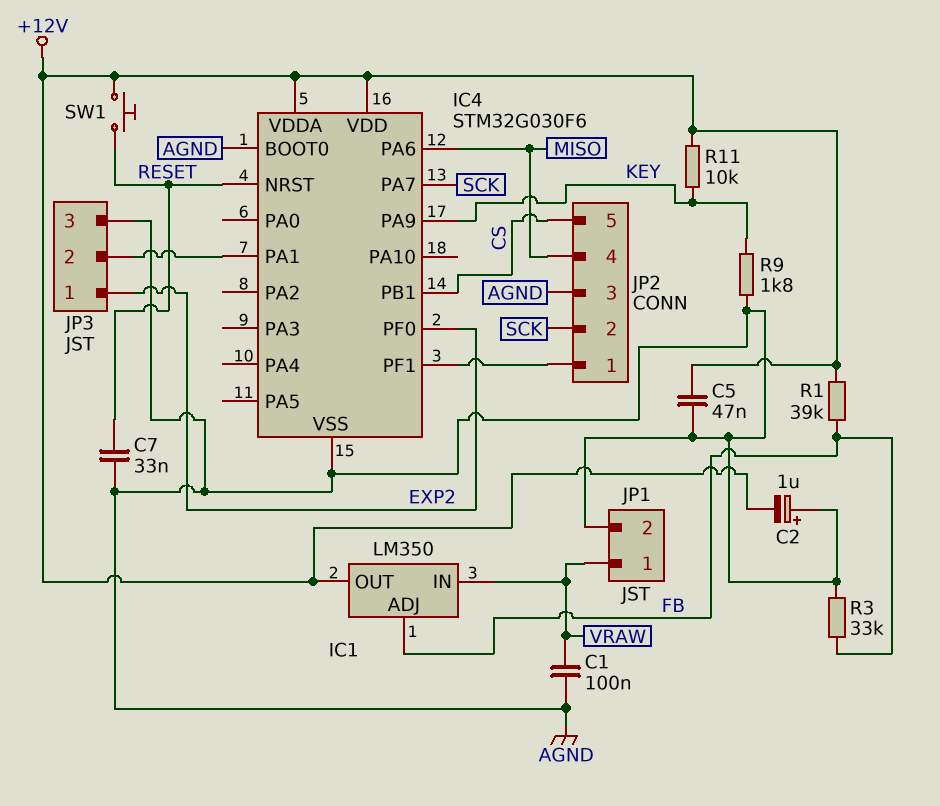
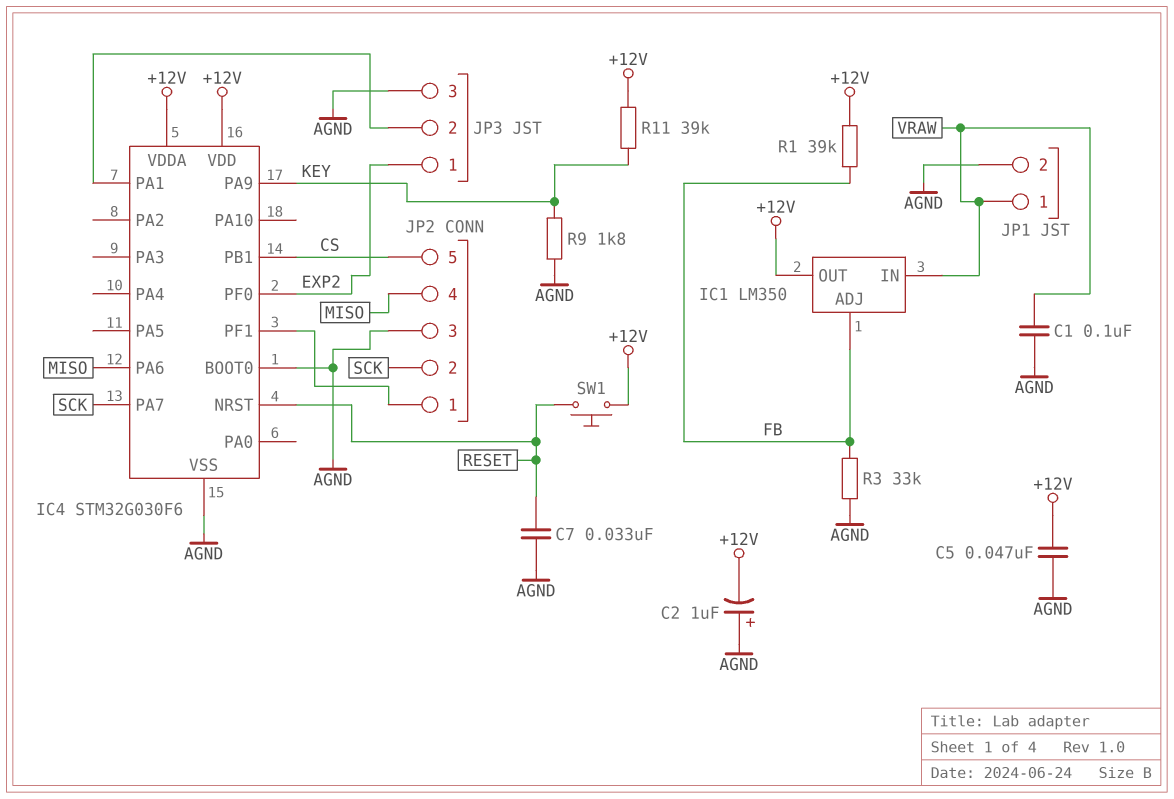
R11: 10k (+12V, KEY) -> 39k (+12V, KEY)

